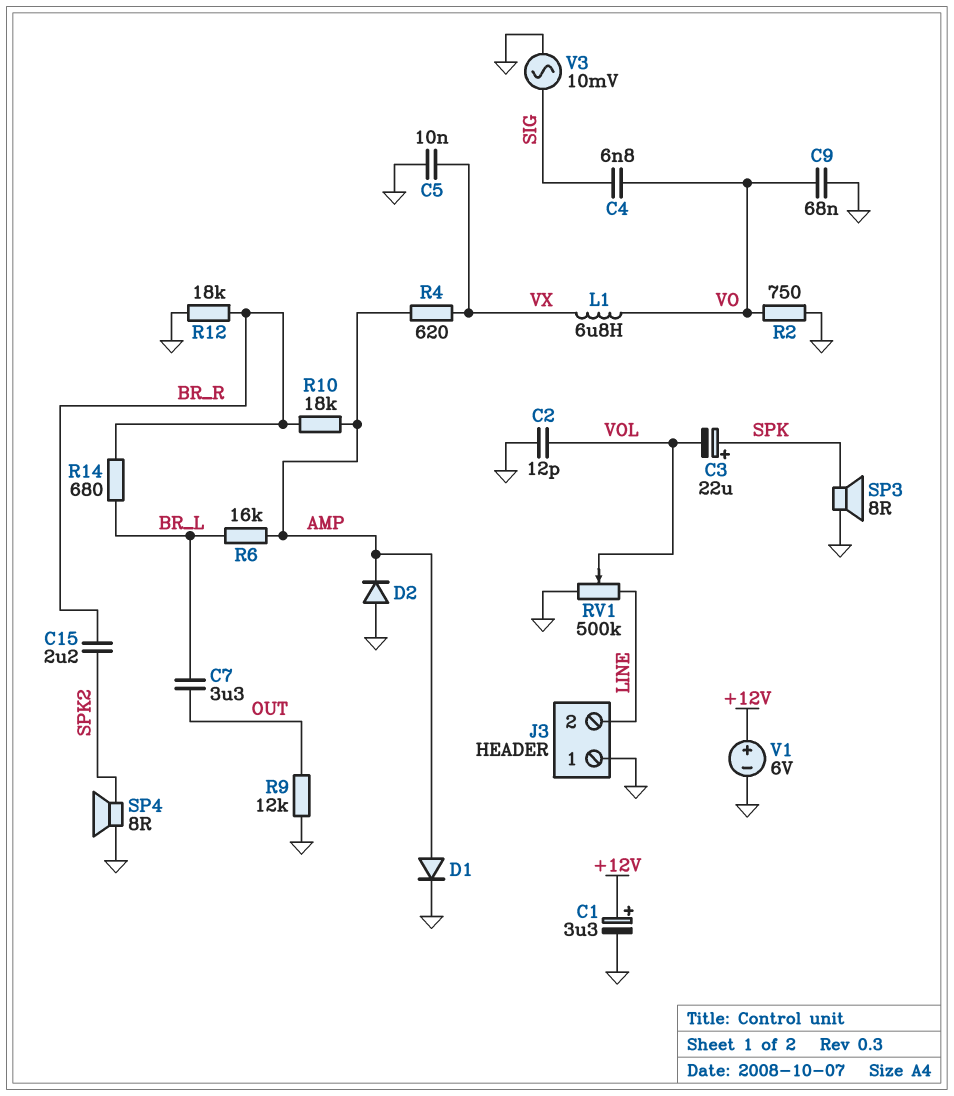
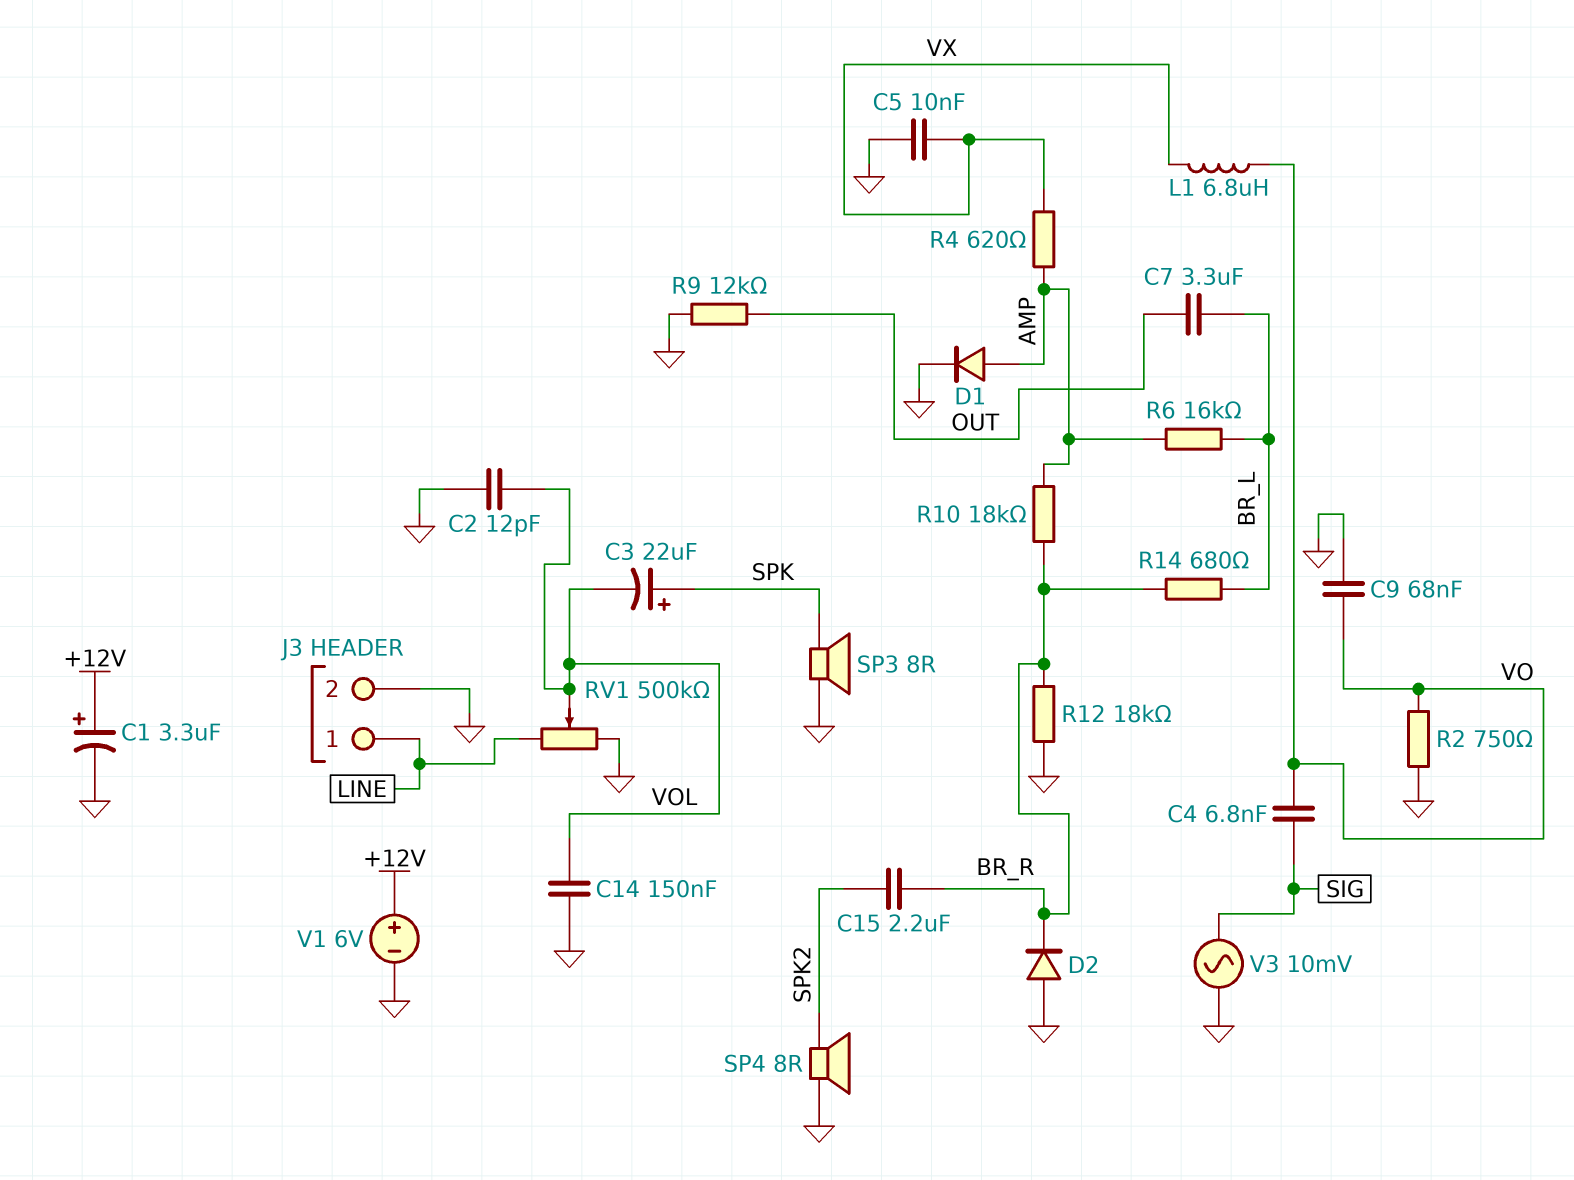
C14: none -> 150nF (GND, VOL)
D2: diode (A GND, K AMP) -> diode (A GND, K BR_R)
J3 pin 1: GND -> LINE
J3 pin 2: LINE -> GND

